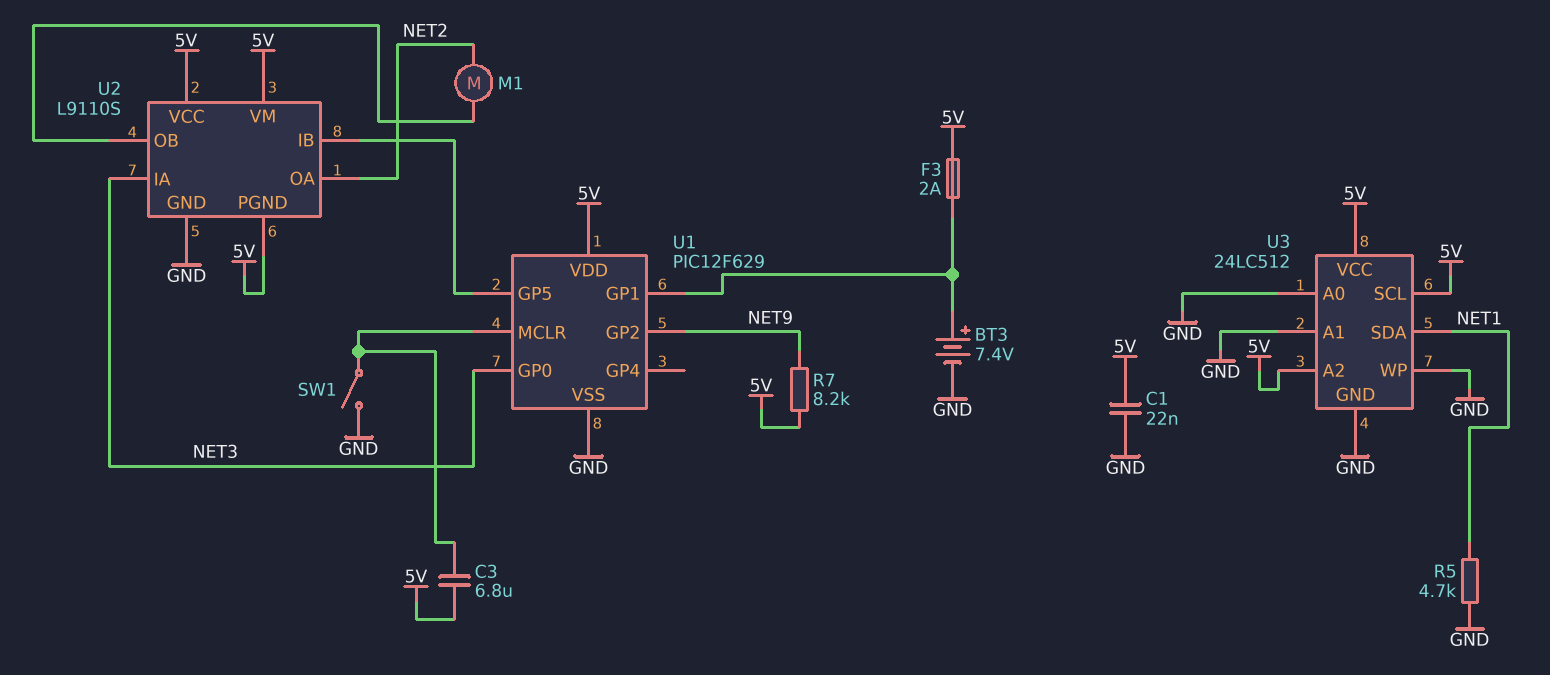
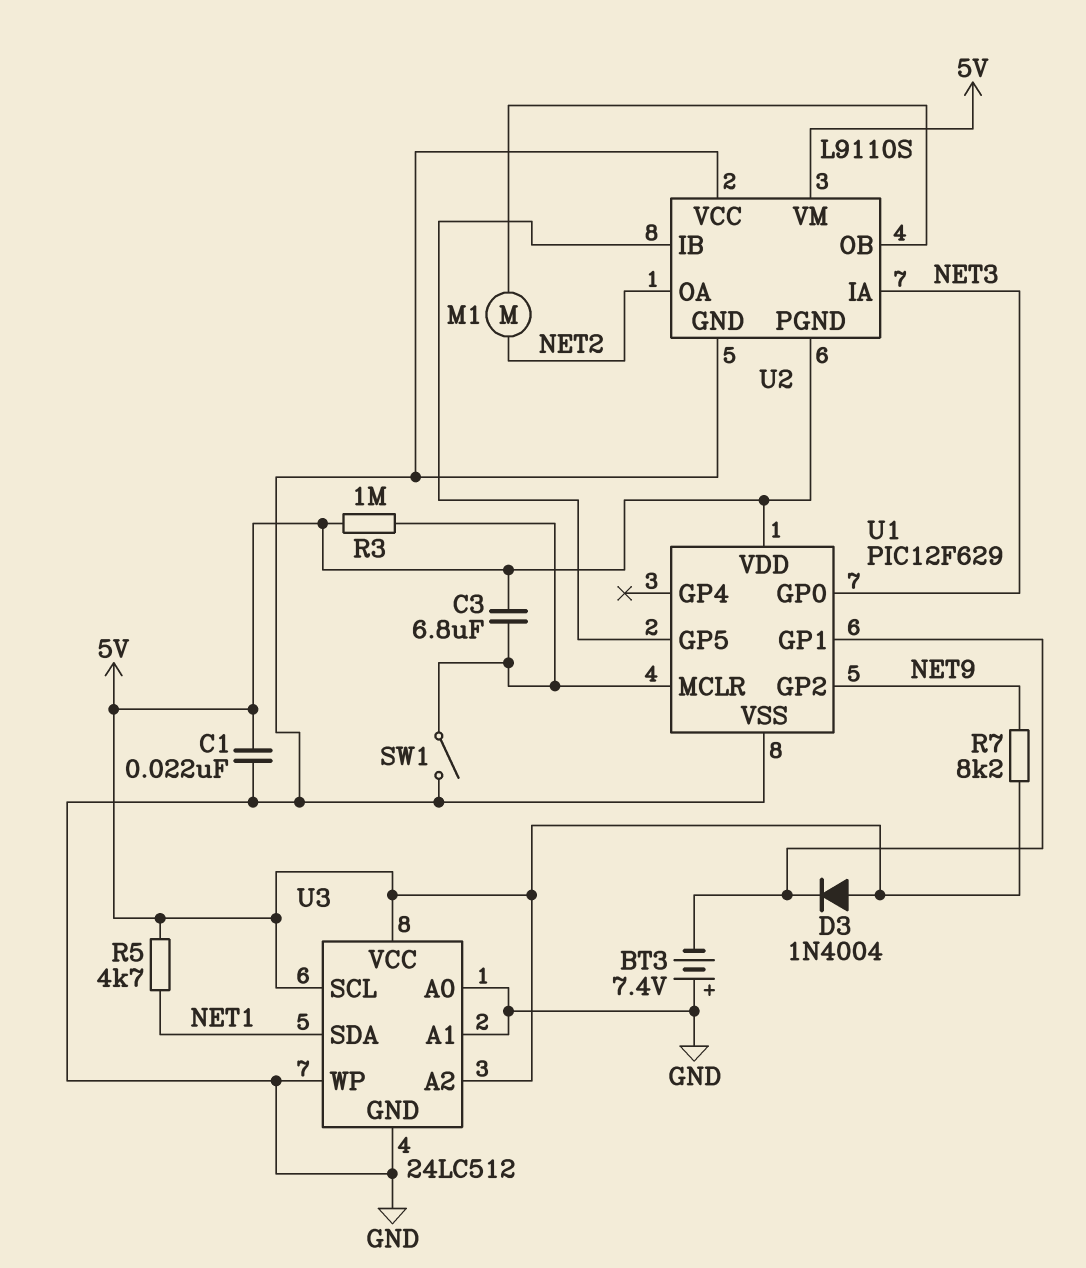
BT3: 7.4V (plus U1/GP1, minus GND) -> 7.4V (plus GND, minus U1/GP1)
D3: none -> diode 1N4004 (A 5V, K U1/GP1)
F3: 2A (5V, U1/GP1) -> none
R3: none -> 1M (5V, U1/MCLR)
R5: 4.7k (GND, NET1) -> 4.7k (5V, NET1)
U2 pin VCC: 5V -> GND

